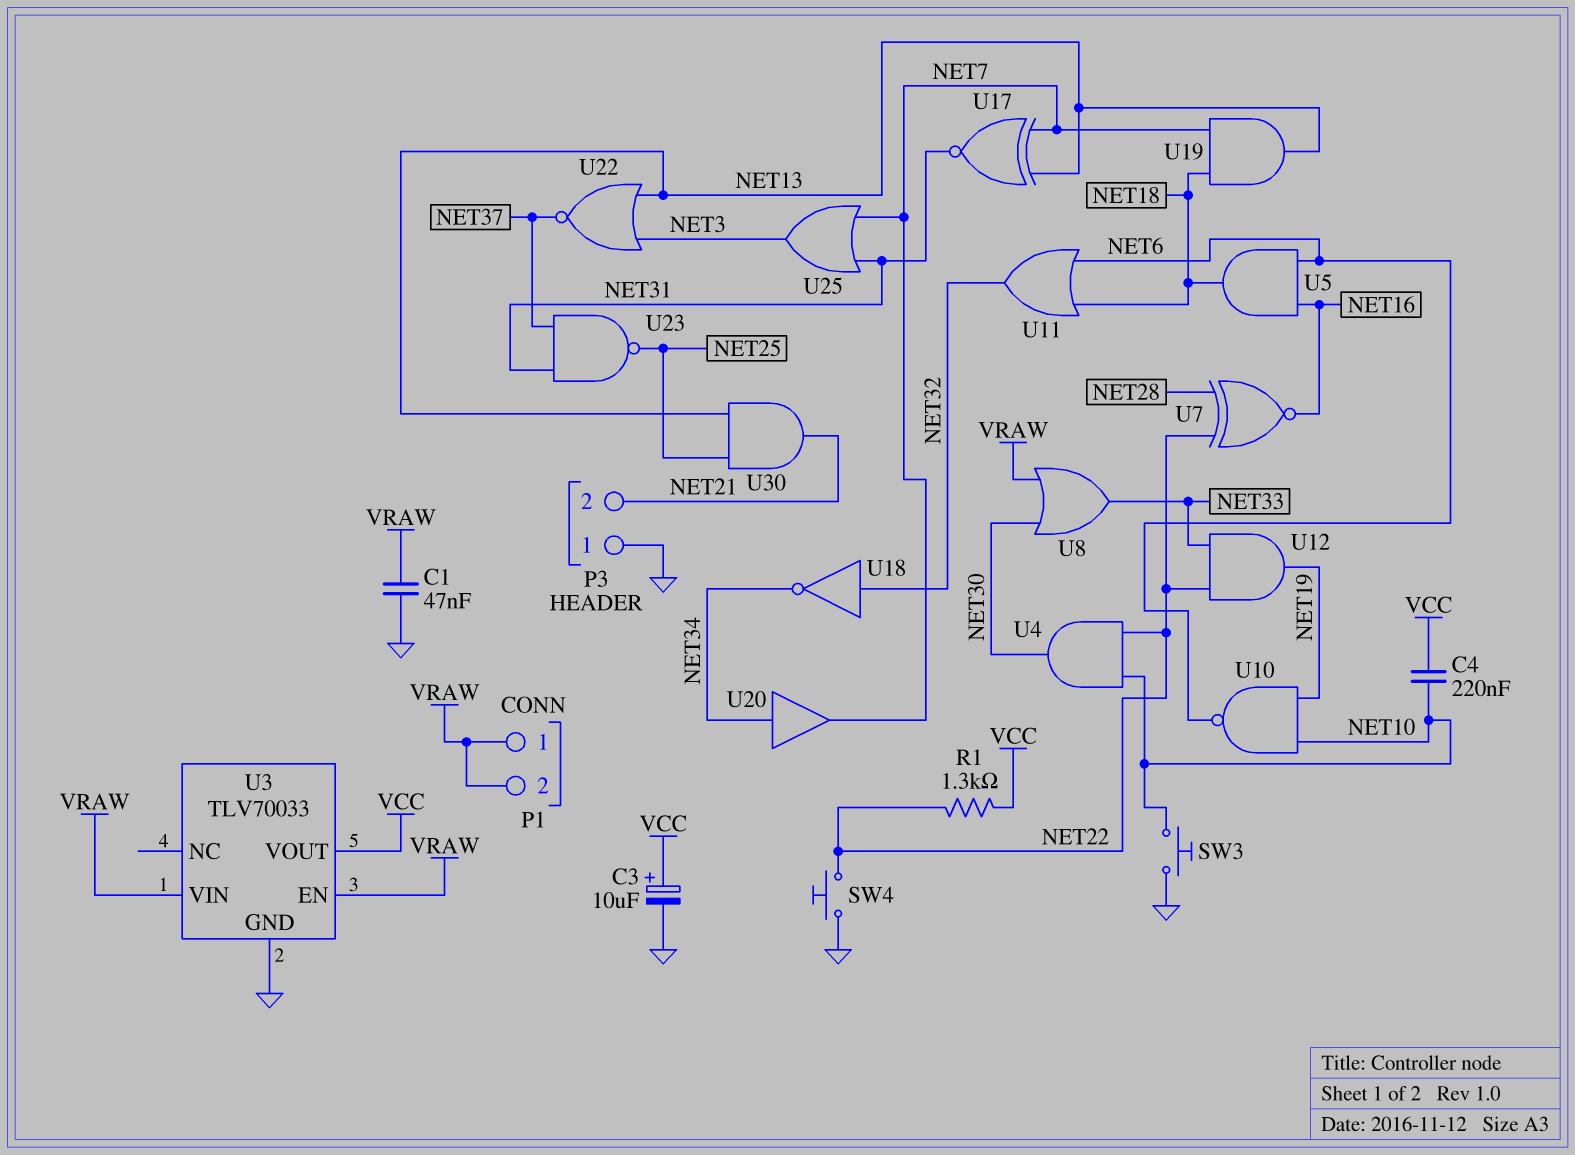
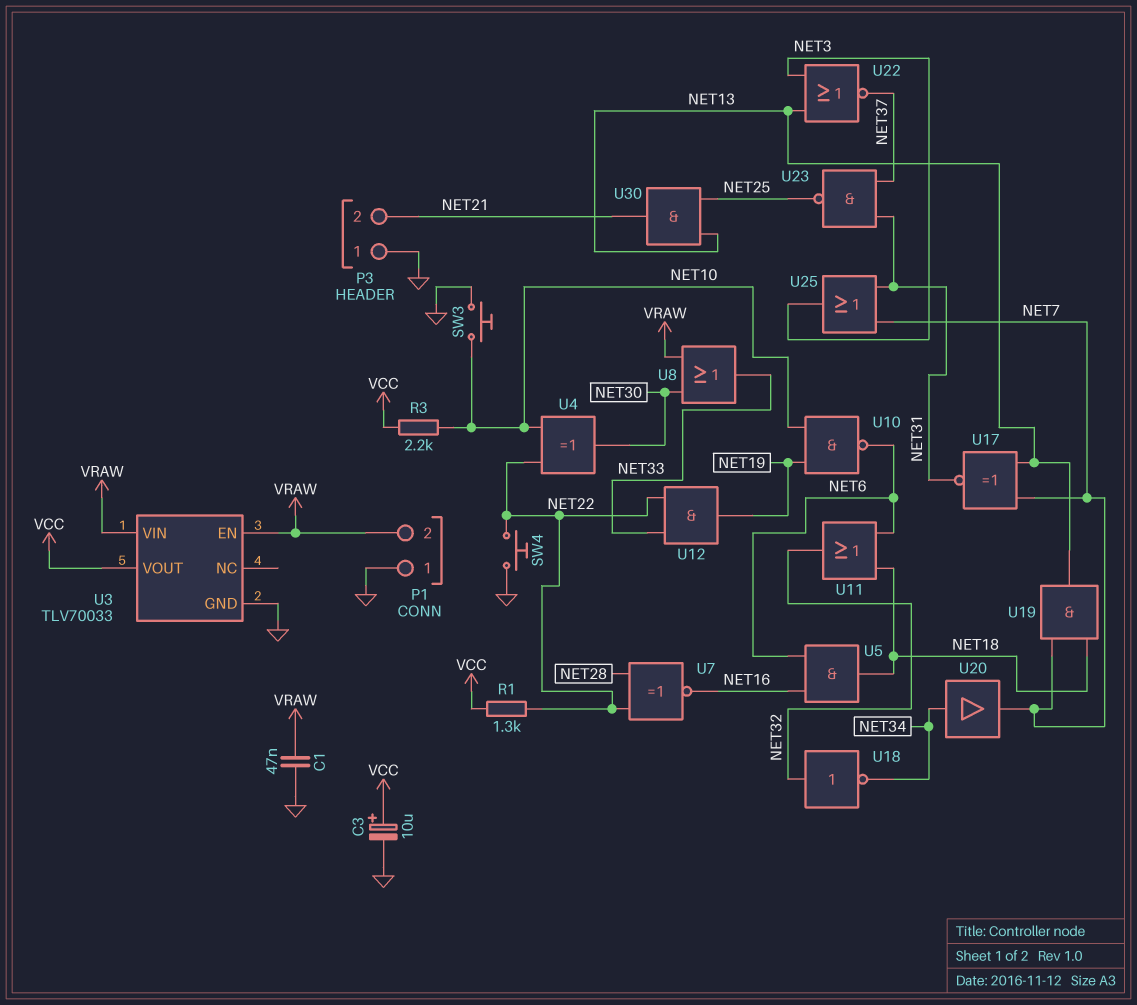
C4: 220nF (NET10, VCC) -> none
P1 pin 1: VRAW -> GND
R3: none -> 2.2k (NET10, VCC)
U4: AND (in NET10, in NET22, out NET30) -> XOR (in NET10, in NET22, out NET30)

